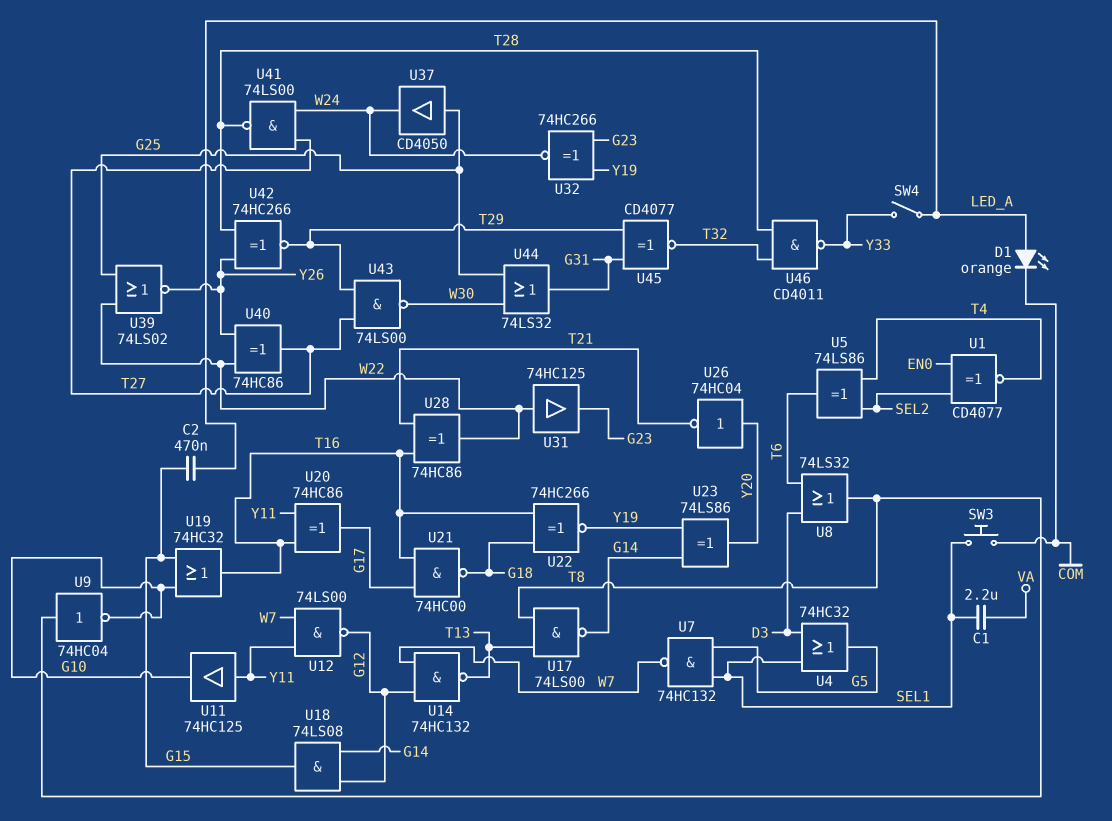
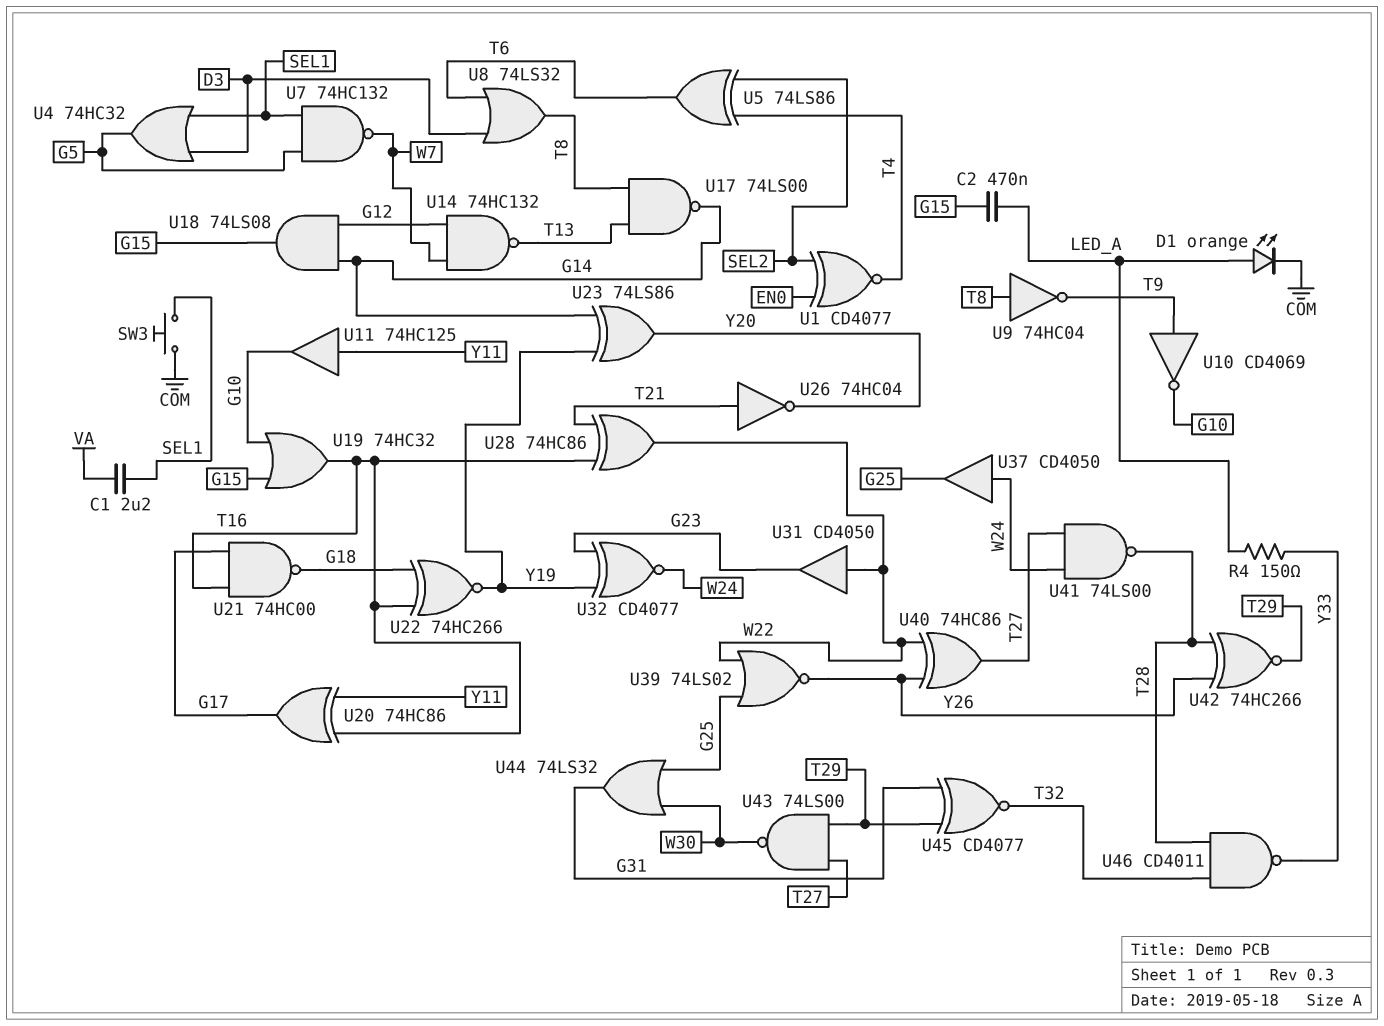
R4: none -> 150 (LED_A, Y33)
SW4: switch (LED_A, Y33) -> none
U9: NOT 74HC04 (in T8, out G10) -> NOT 74HC04 (in T8, out T9)
U10: none -> NOT CD4069 (in T9, out G10)
U12: NAND 74LS00 (in W7, in Y11, out G12) -> none
U26: NOT 74HC04 (in Y20, out T21) -> NOT 74HC04 (in T21, out Y20)
U31: buffer 74HC125 (in W22, out G23) -> buffer CD4050 (in W22, out G23)
U32: XNOR 74HC266 (in G23, in Y19, out W24) -> XNOR CD4077 (in G23, in Y19, out W24)
U37: buffer CD4050 (in G25, out W24) -> buffer CD4050 (in W24, out G25)

